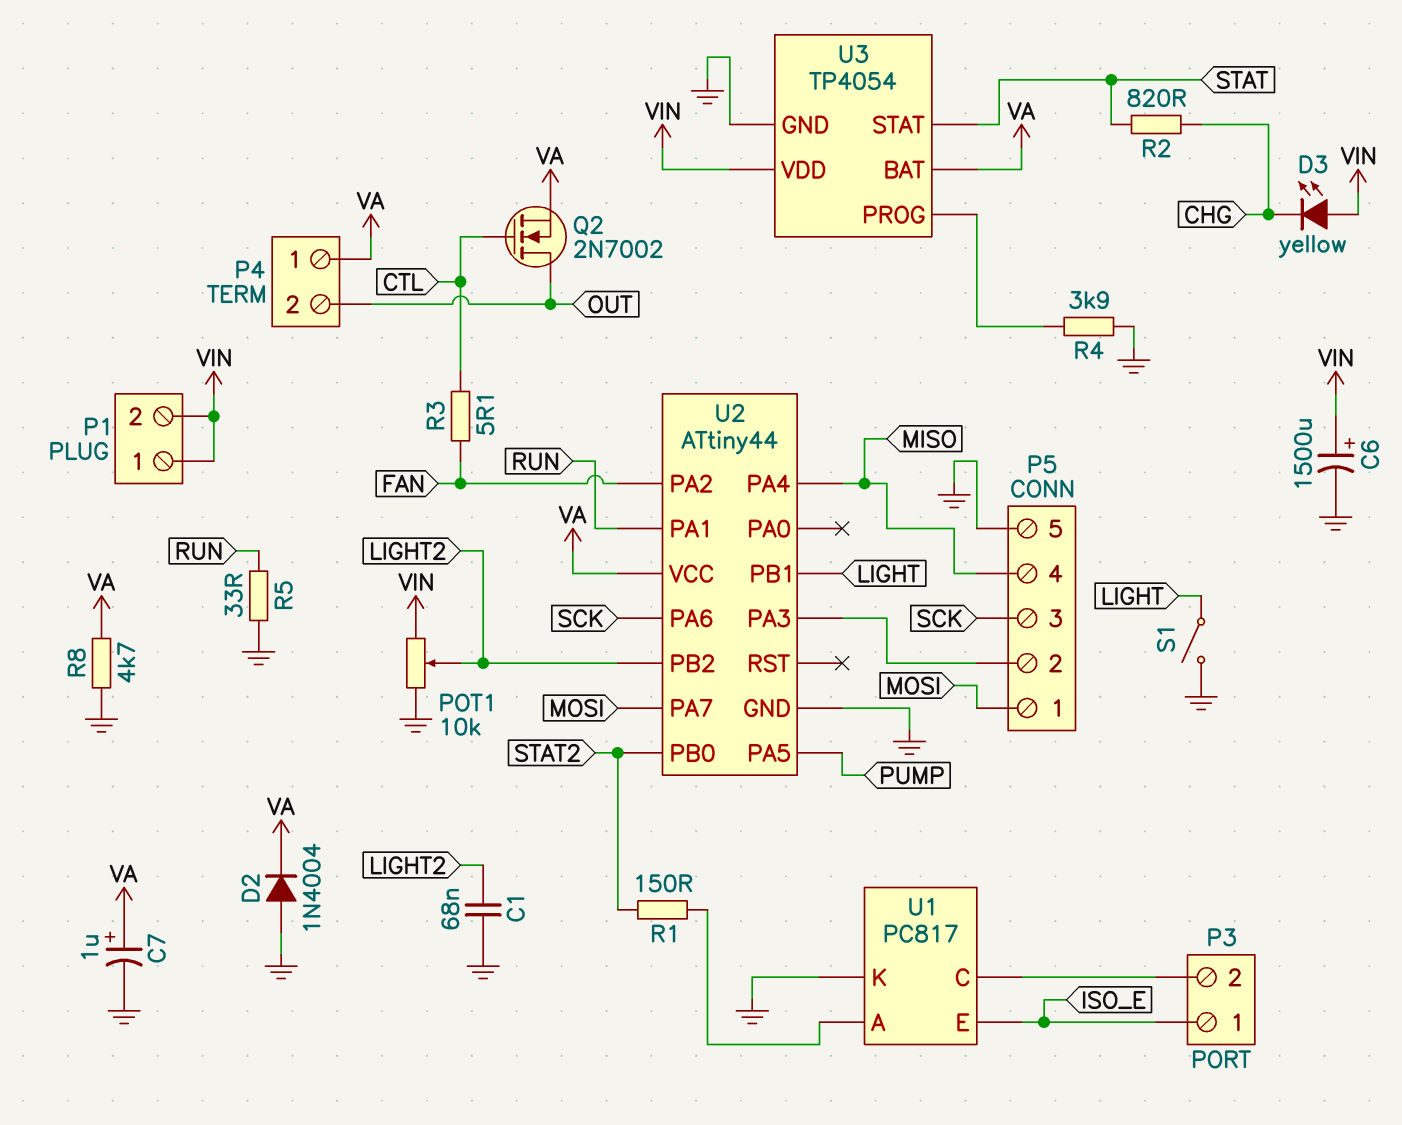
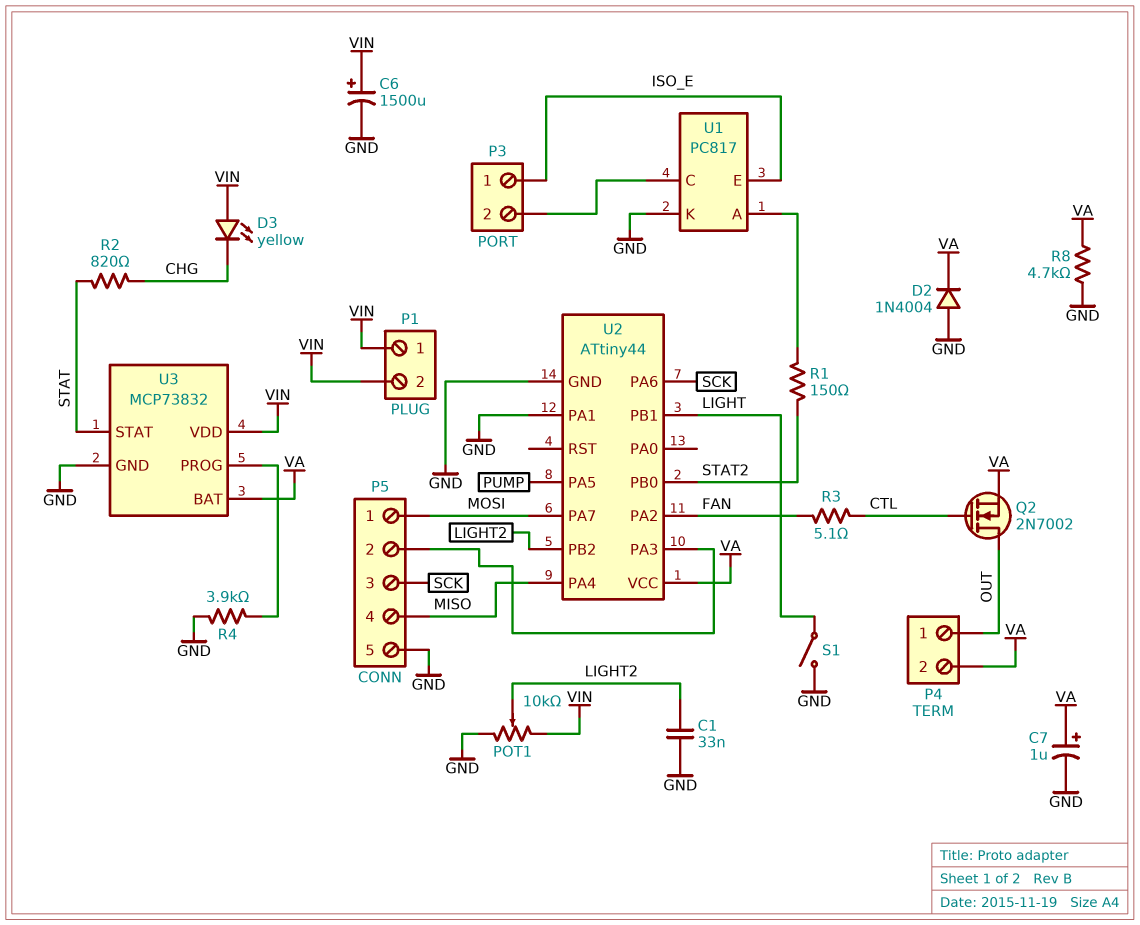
C1: 68nF (GND, LIGHT2) -> 33nF (GND, LIGHT2)
P4 pin 1: VA -> OUT
P4 pin 2: OUT -> VA
R5: 33 (GND, RUN) -> none
U2 pin PA1: RUN -> GND
U3: TP4054 -> MCP73832

